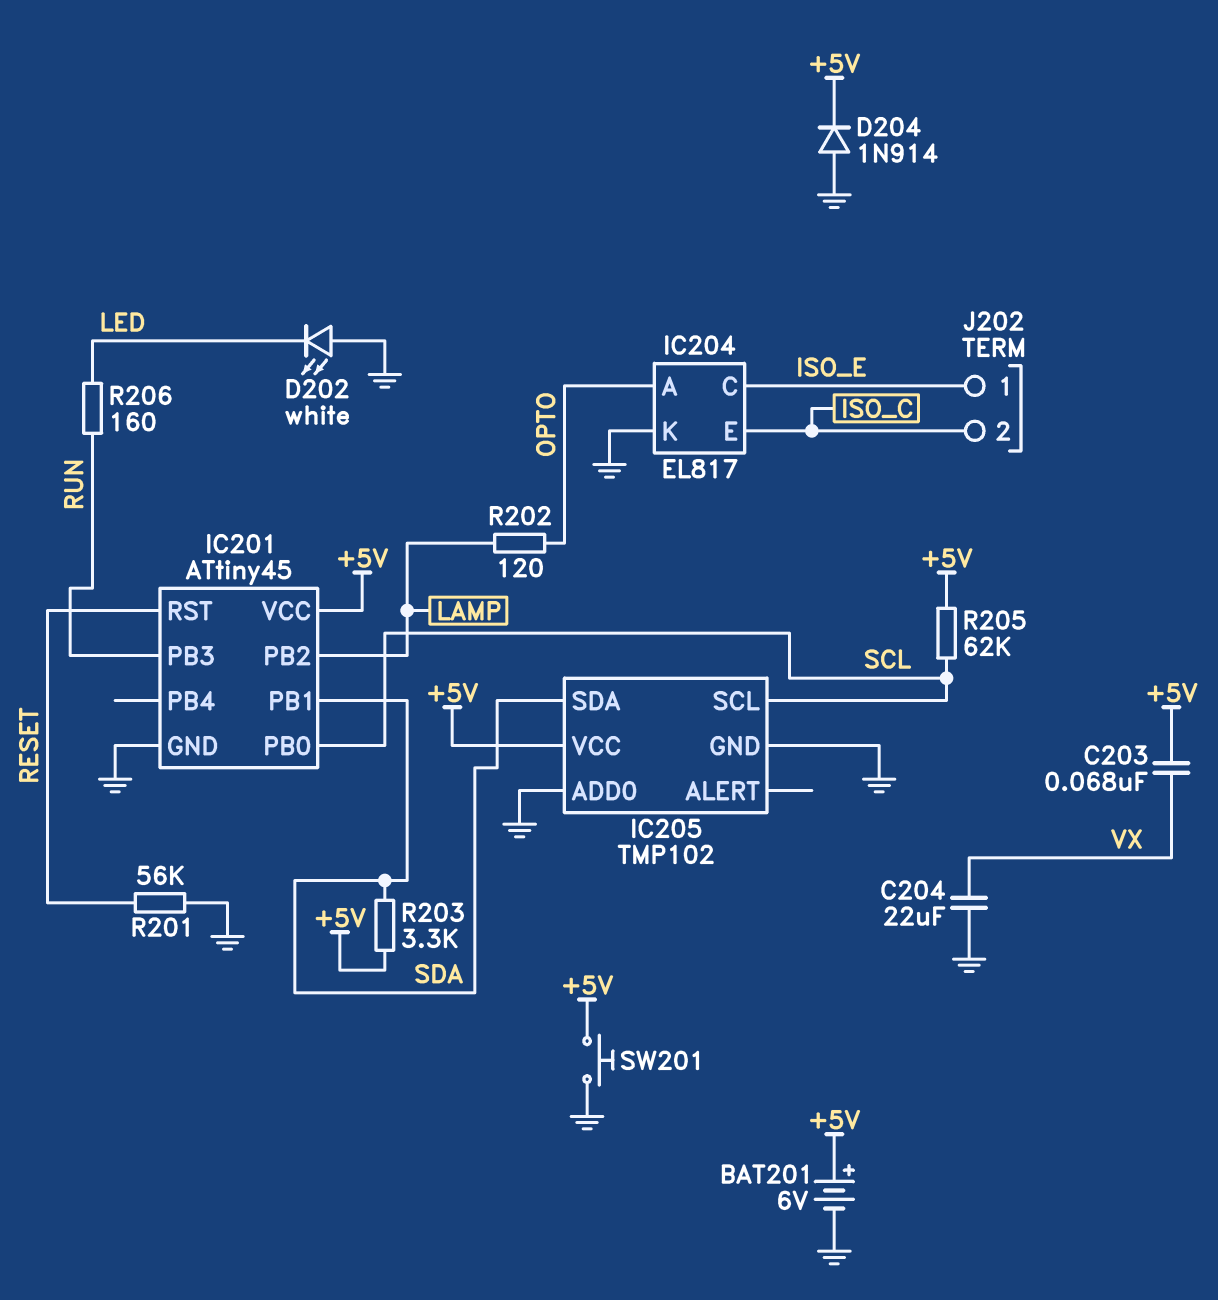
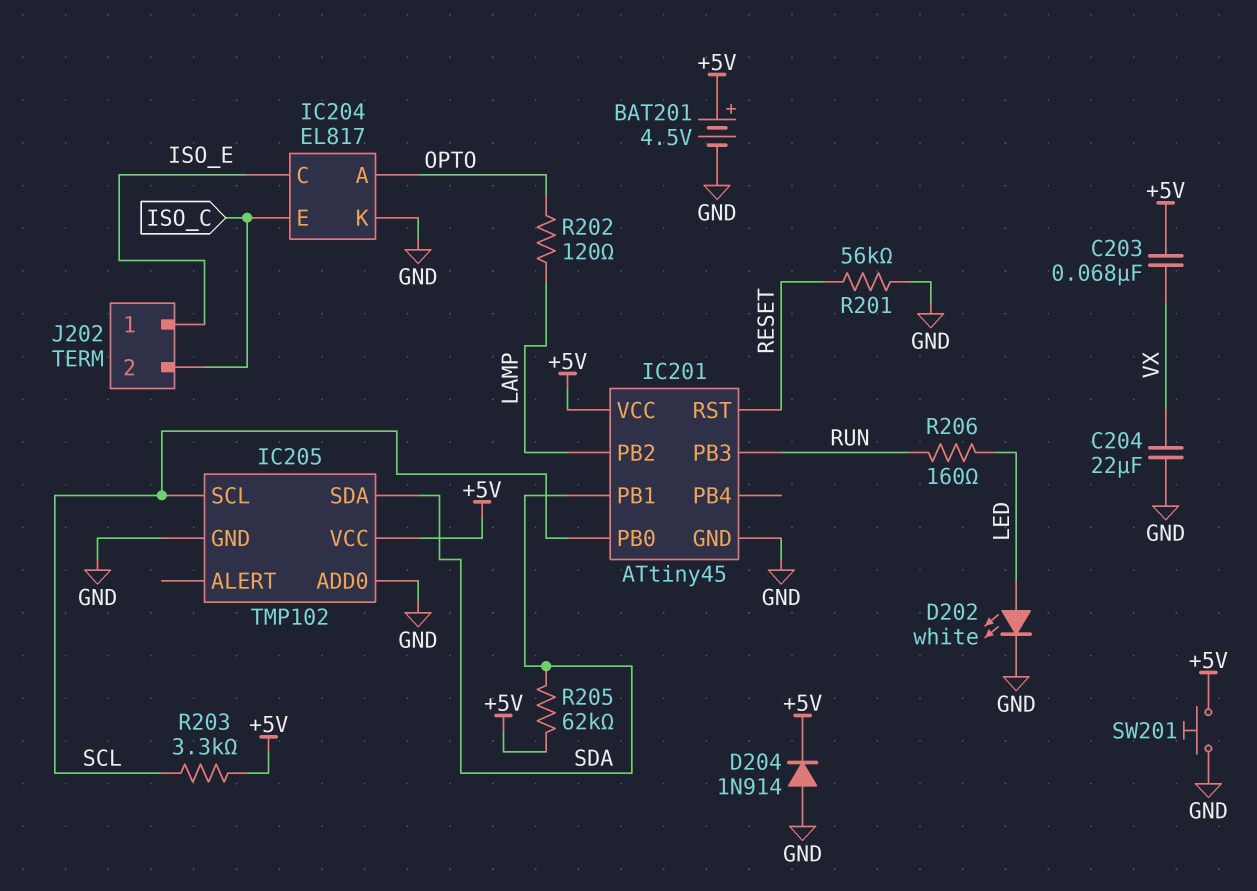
BAT201: 6V (plus +5V, minus GND) -> 4.5V (plus +5V, minus GND)
D202: LED white (A GND, K LED) -> LED white (A LED, K GND)
R203: 3.3k (+5V, SDA) -> 3.3k (+5V, SCL)
R205: 62k (+5V, SCL) -> 62k (+5V, SDA)

